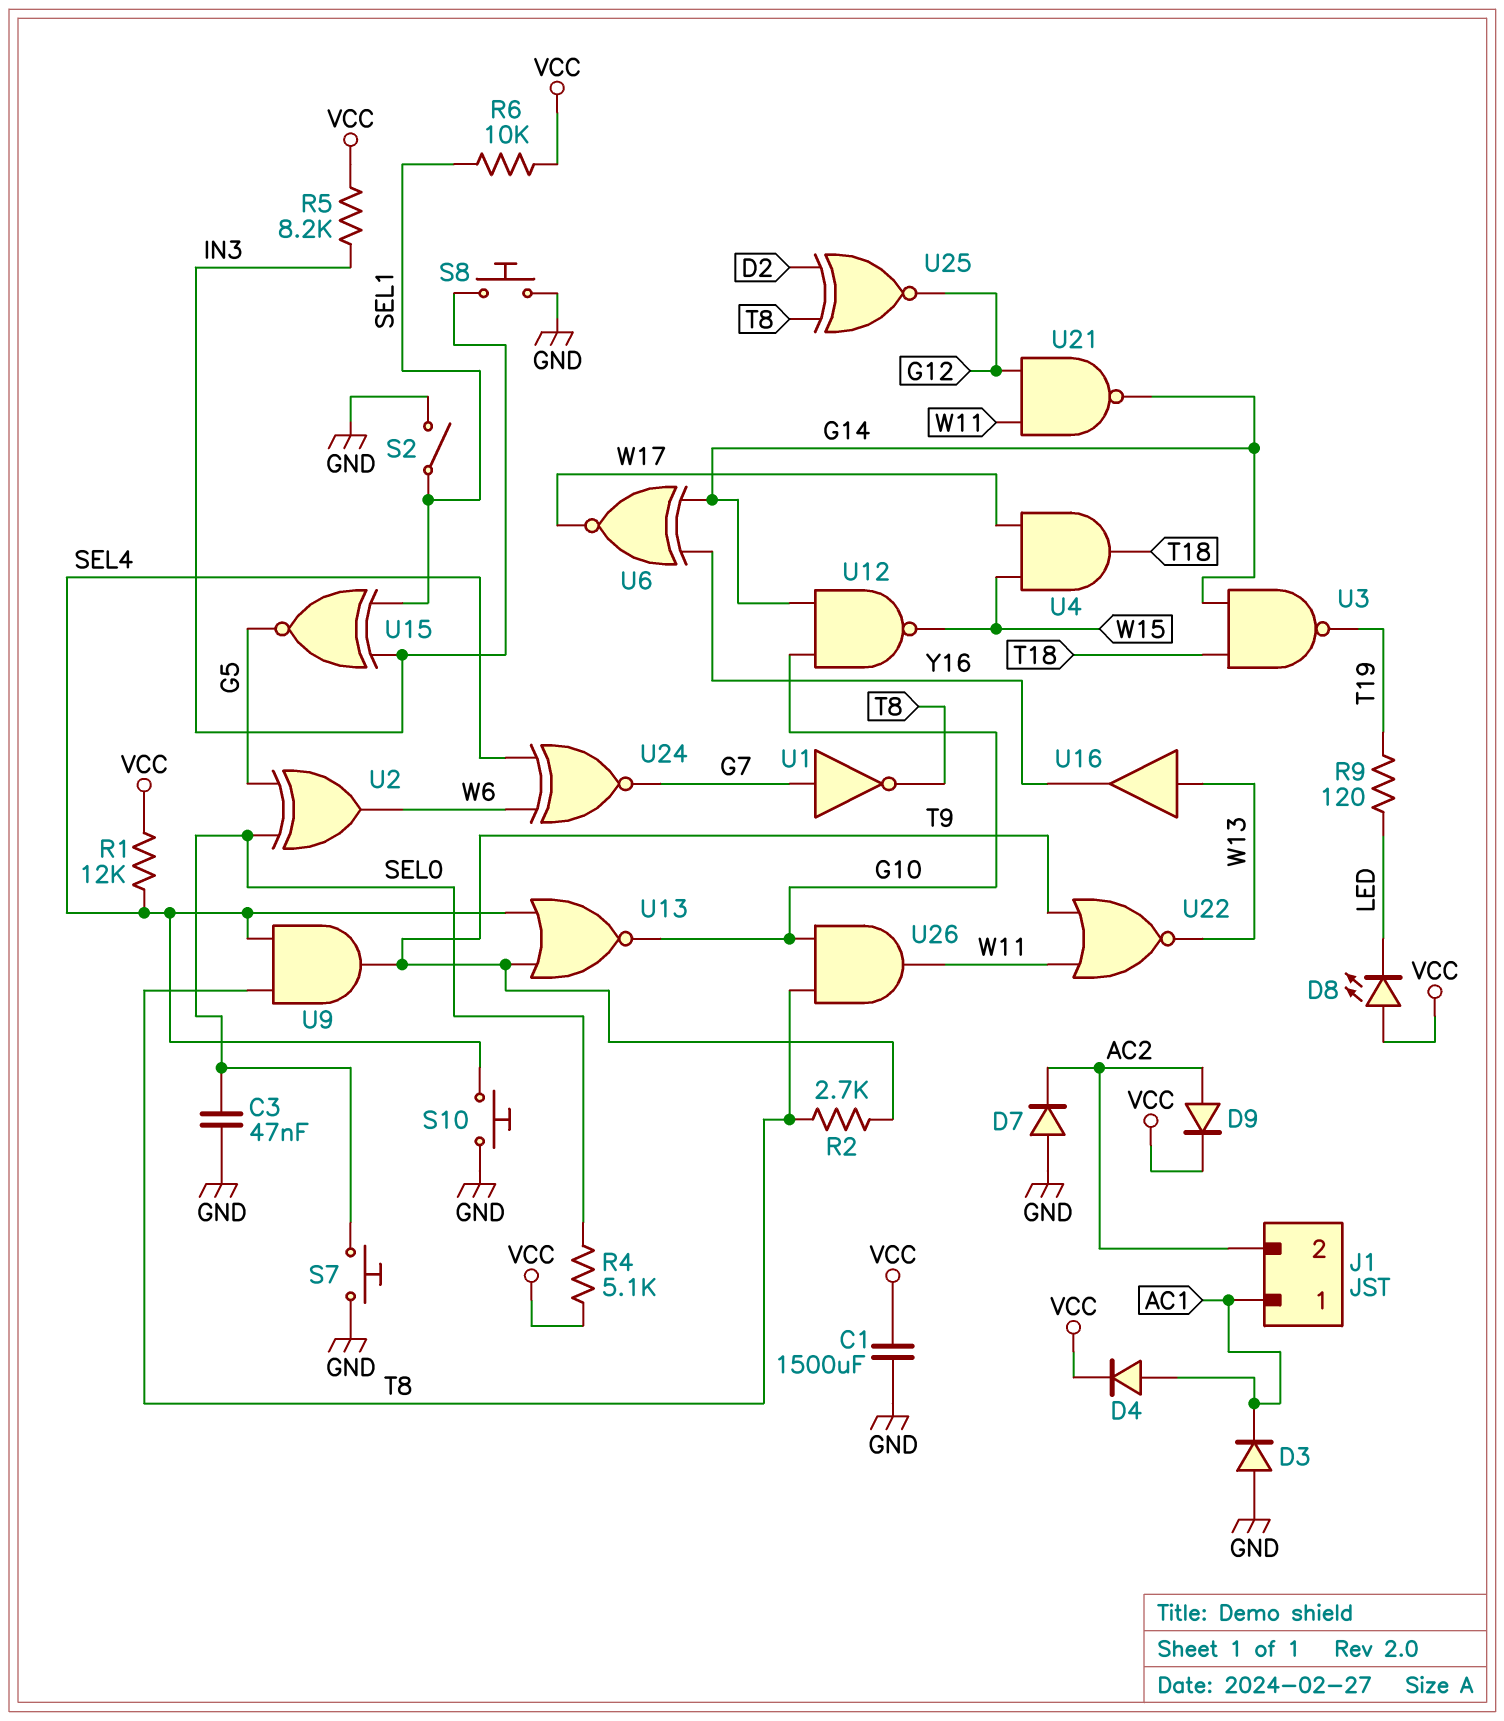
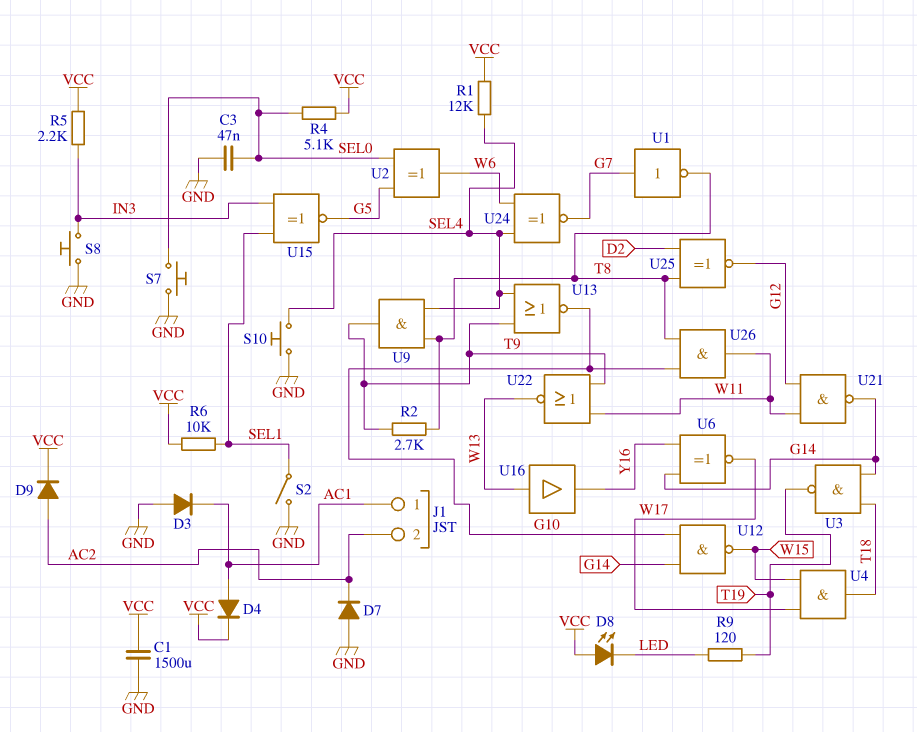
R5: 8.2k (IN3, VCC) -> 2.2k (IN3, VCC)

